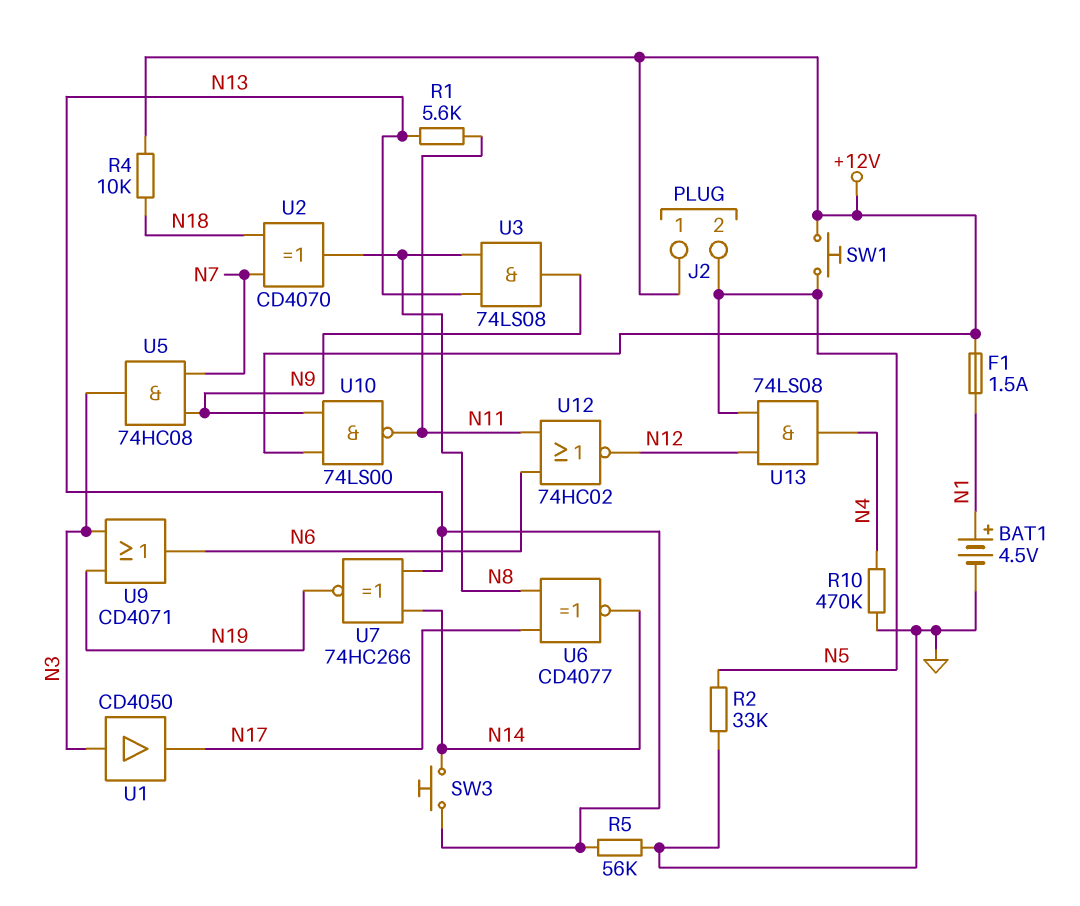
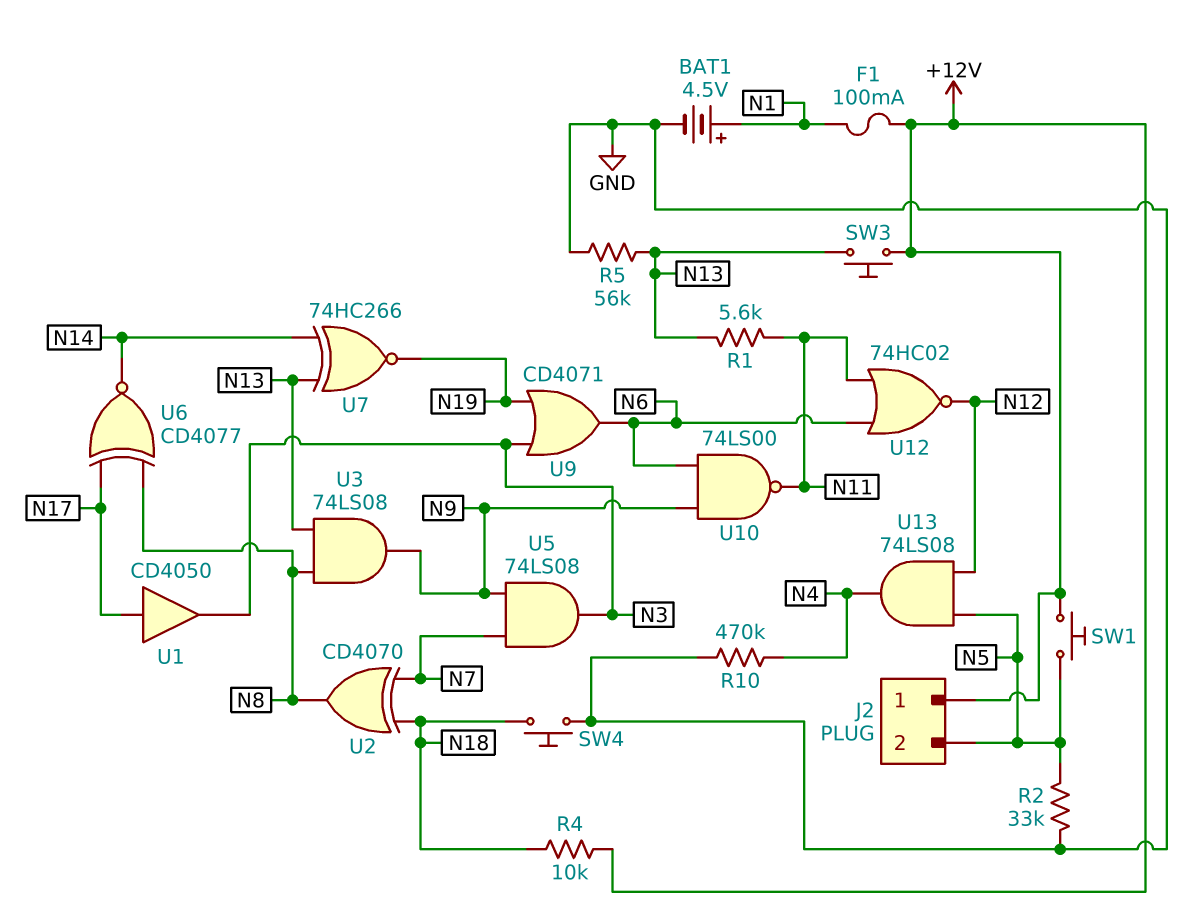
F1: 1.5A (+12V, N1) -> 100mA (+12V, N1)
SW3: button (N13, N14) -> button (+12V, N13)
SW4: none -> button (GND, N18)
U1: buffer CD4050 (in N3, out N17) -> buffer CD4050 (in N17, out N3)
U5: AND 74HC08 (in N7, in N9, out N3) -> AND 74LS08 (in N7, in N9, out N3)
U10: NAND 74LS00 (in +12V, in N9, out N11) -> NAND 74LS00 (in N6, in N9, out N11)

